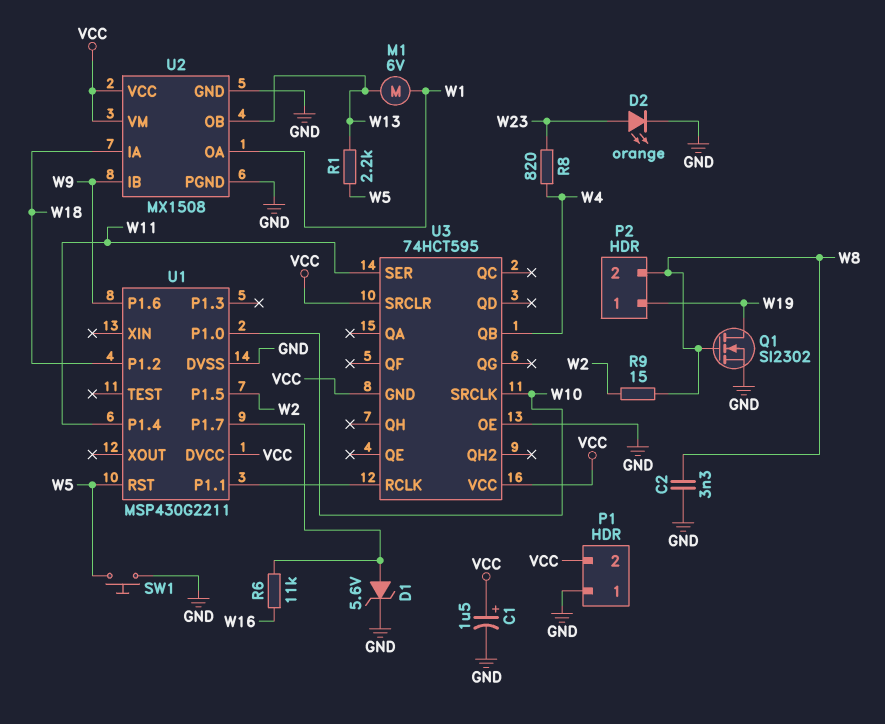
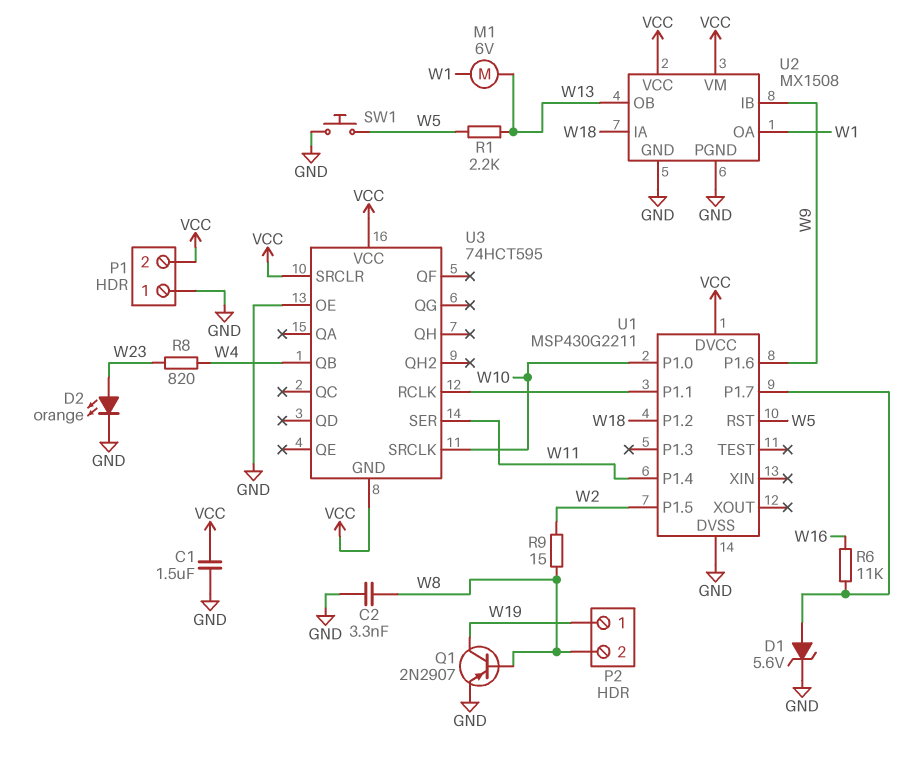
C1: 1.5uF (plus VCC, minus GND) -> 1.5uF (GND, VCC)
Q1: NMOS SI2302 (G W8, D W19, S GND) -> PNP 2N2907 (B W8, C W19, E GND)

